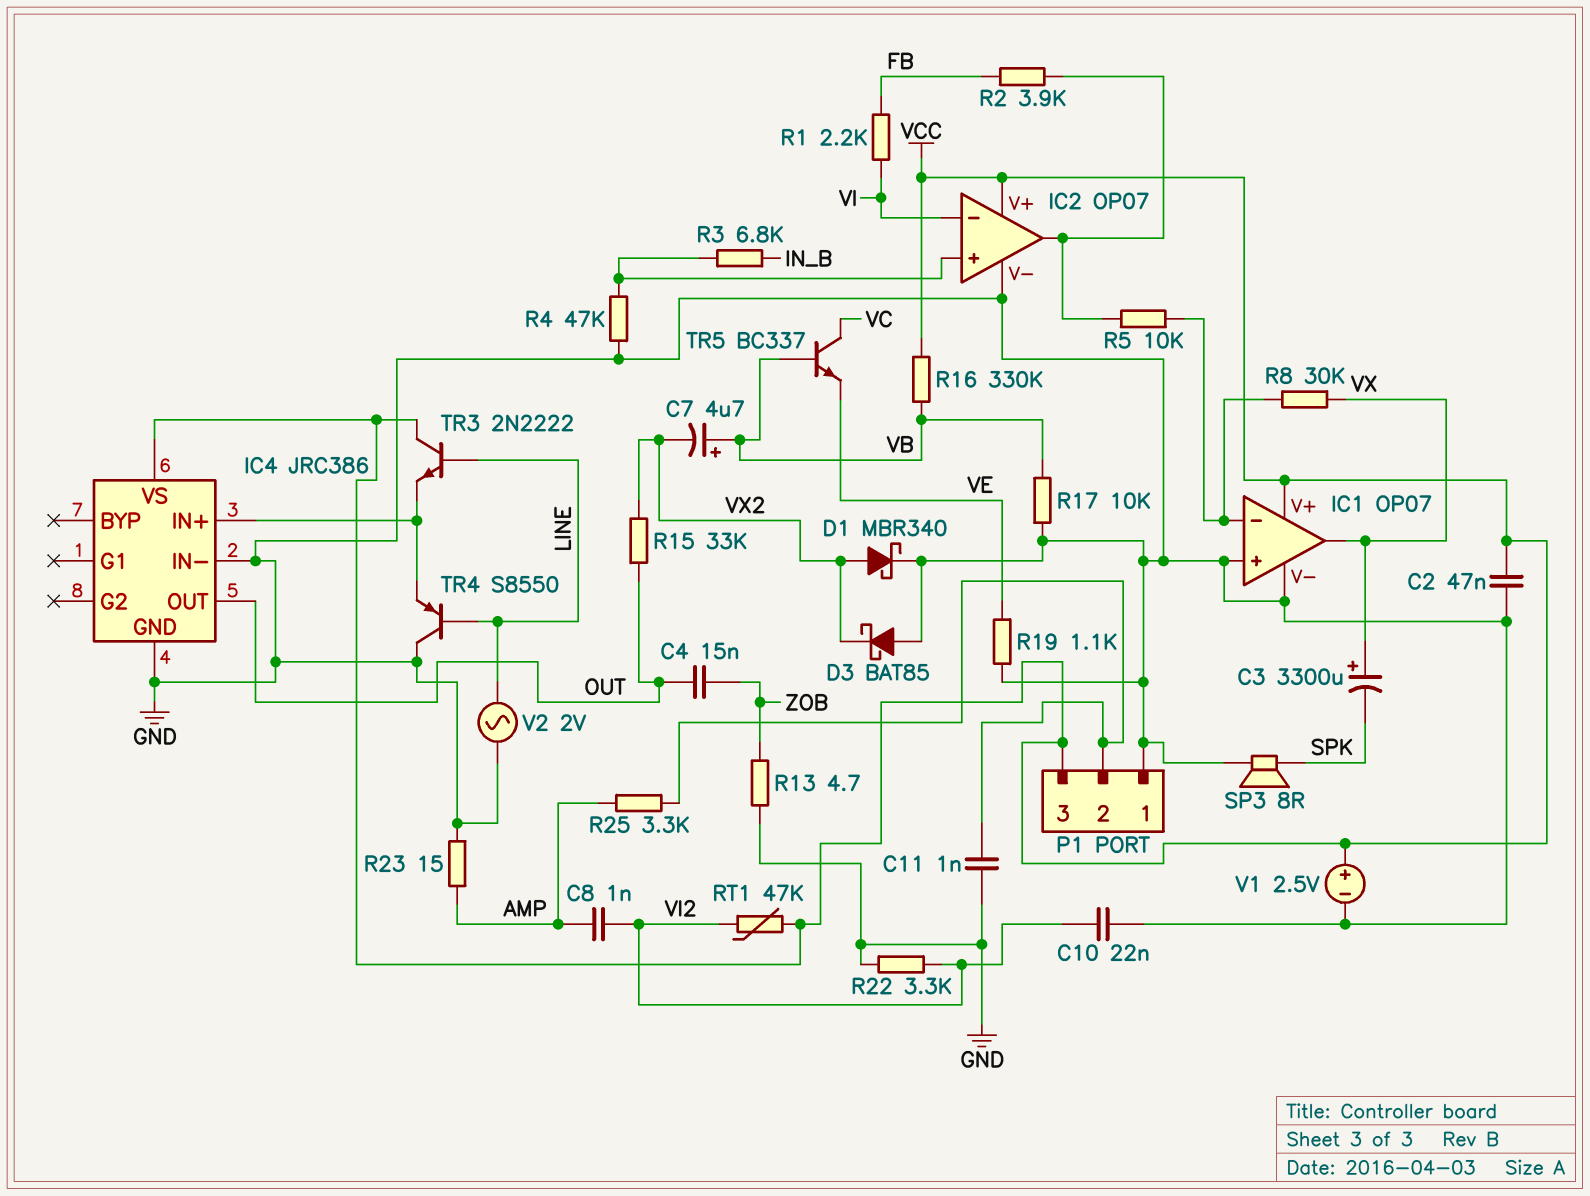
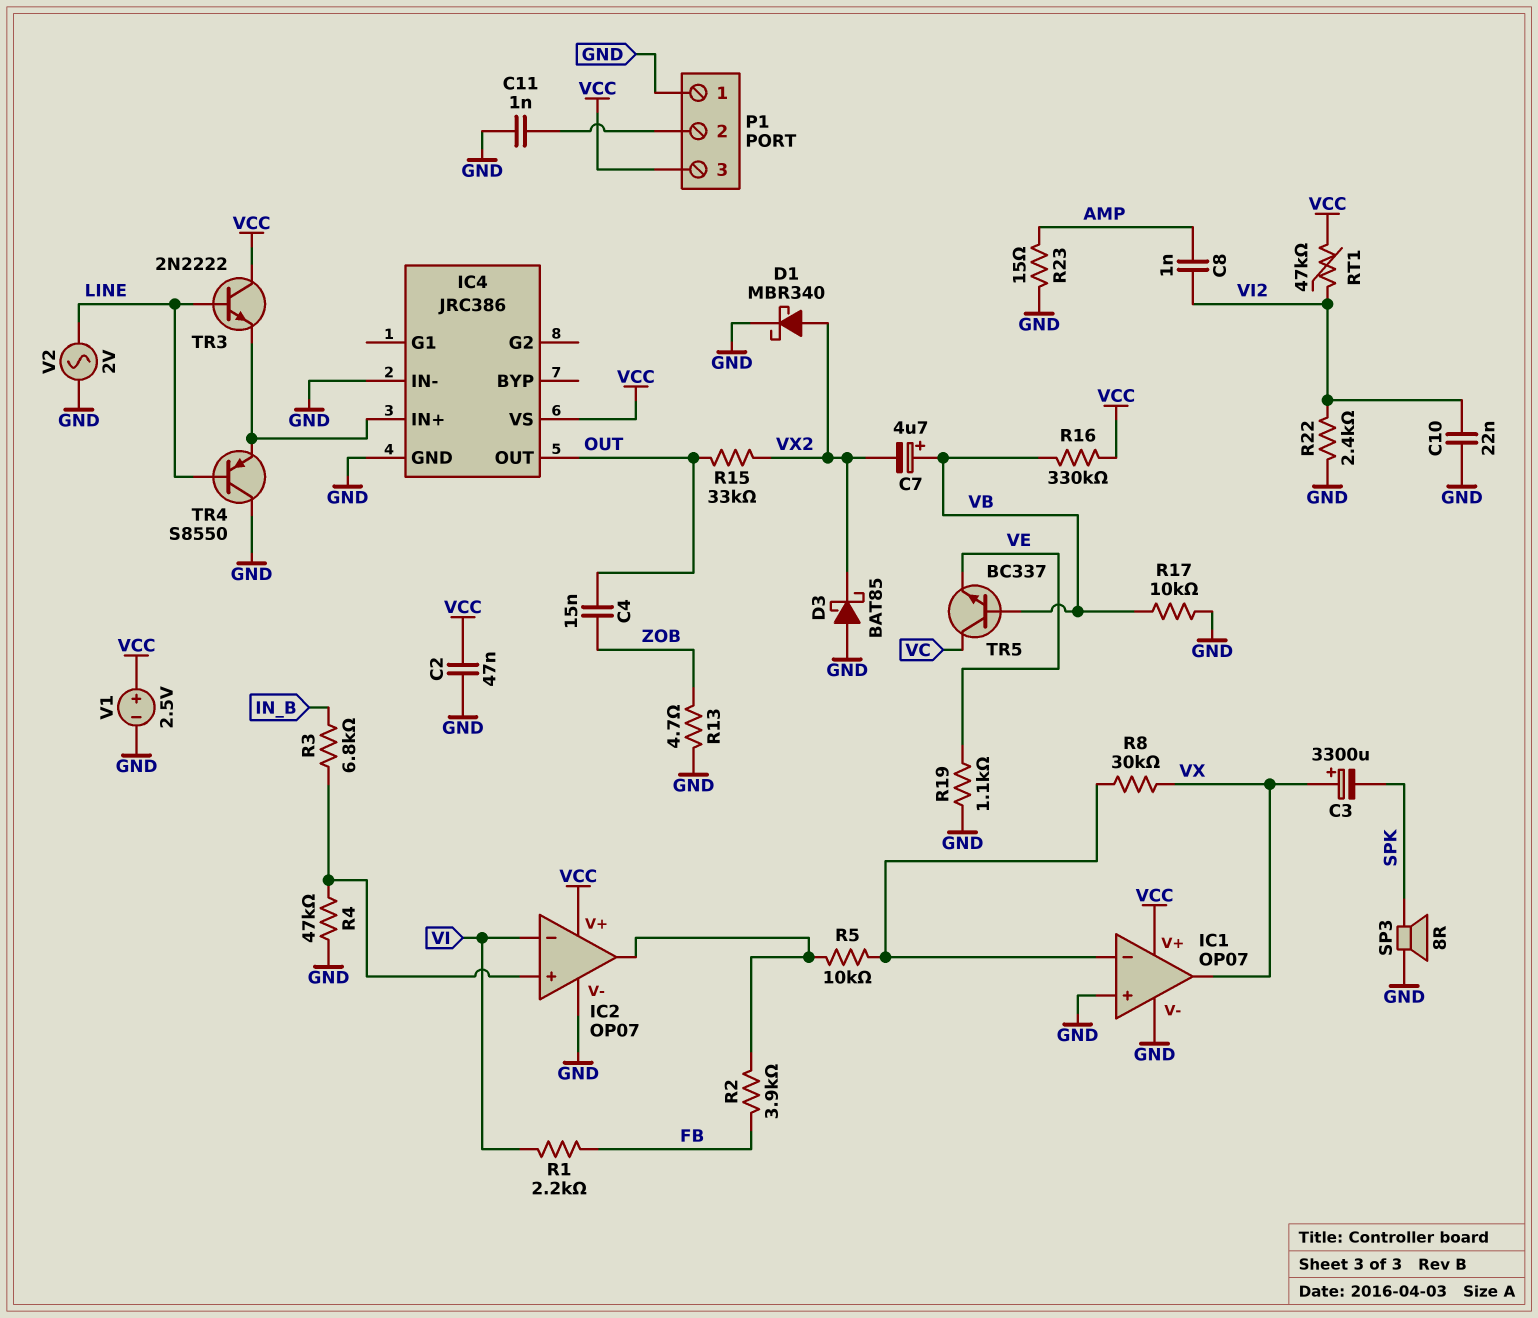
R22: 3.3k (GND, VI2) -> 2.4k (GND, VI2)
R25: 3.3k (AMP, P1/2) -> none

